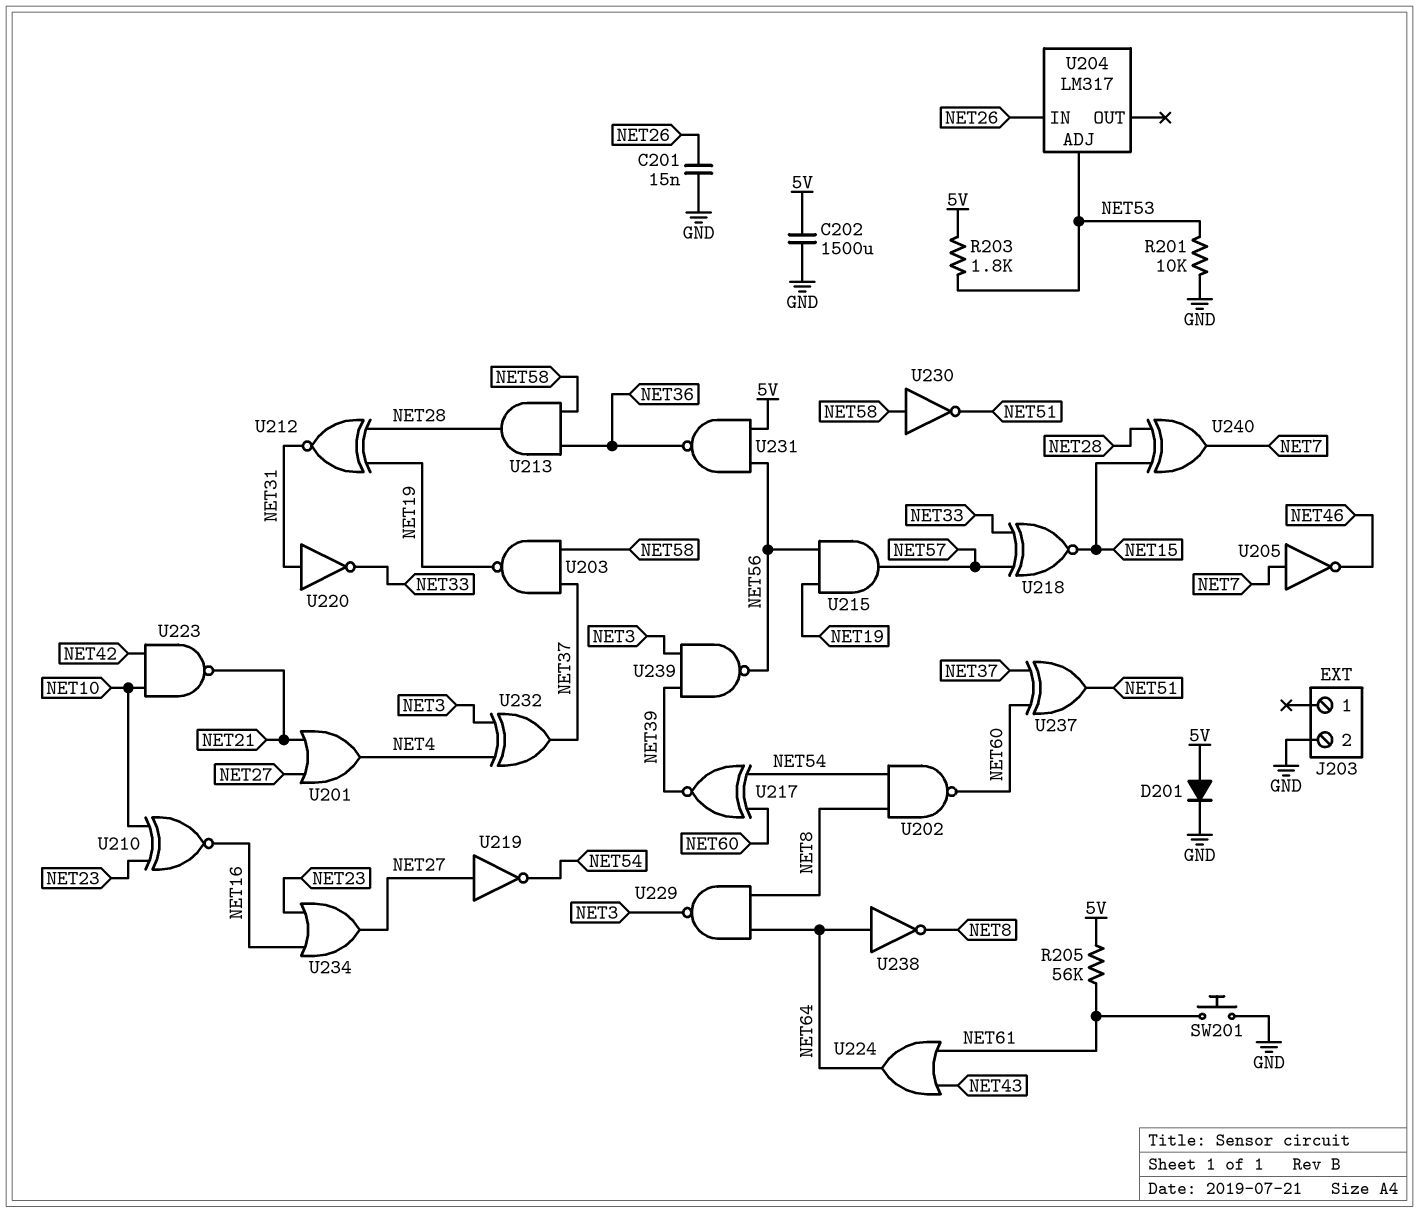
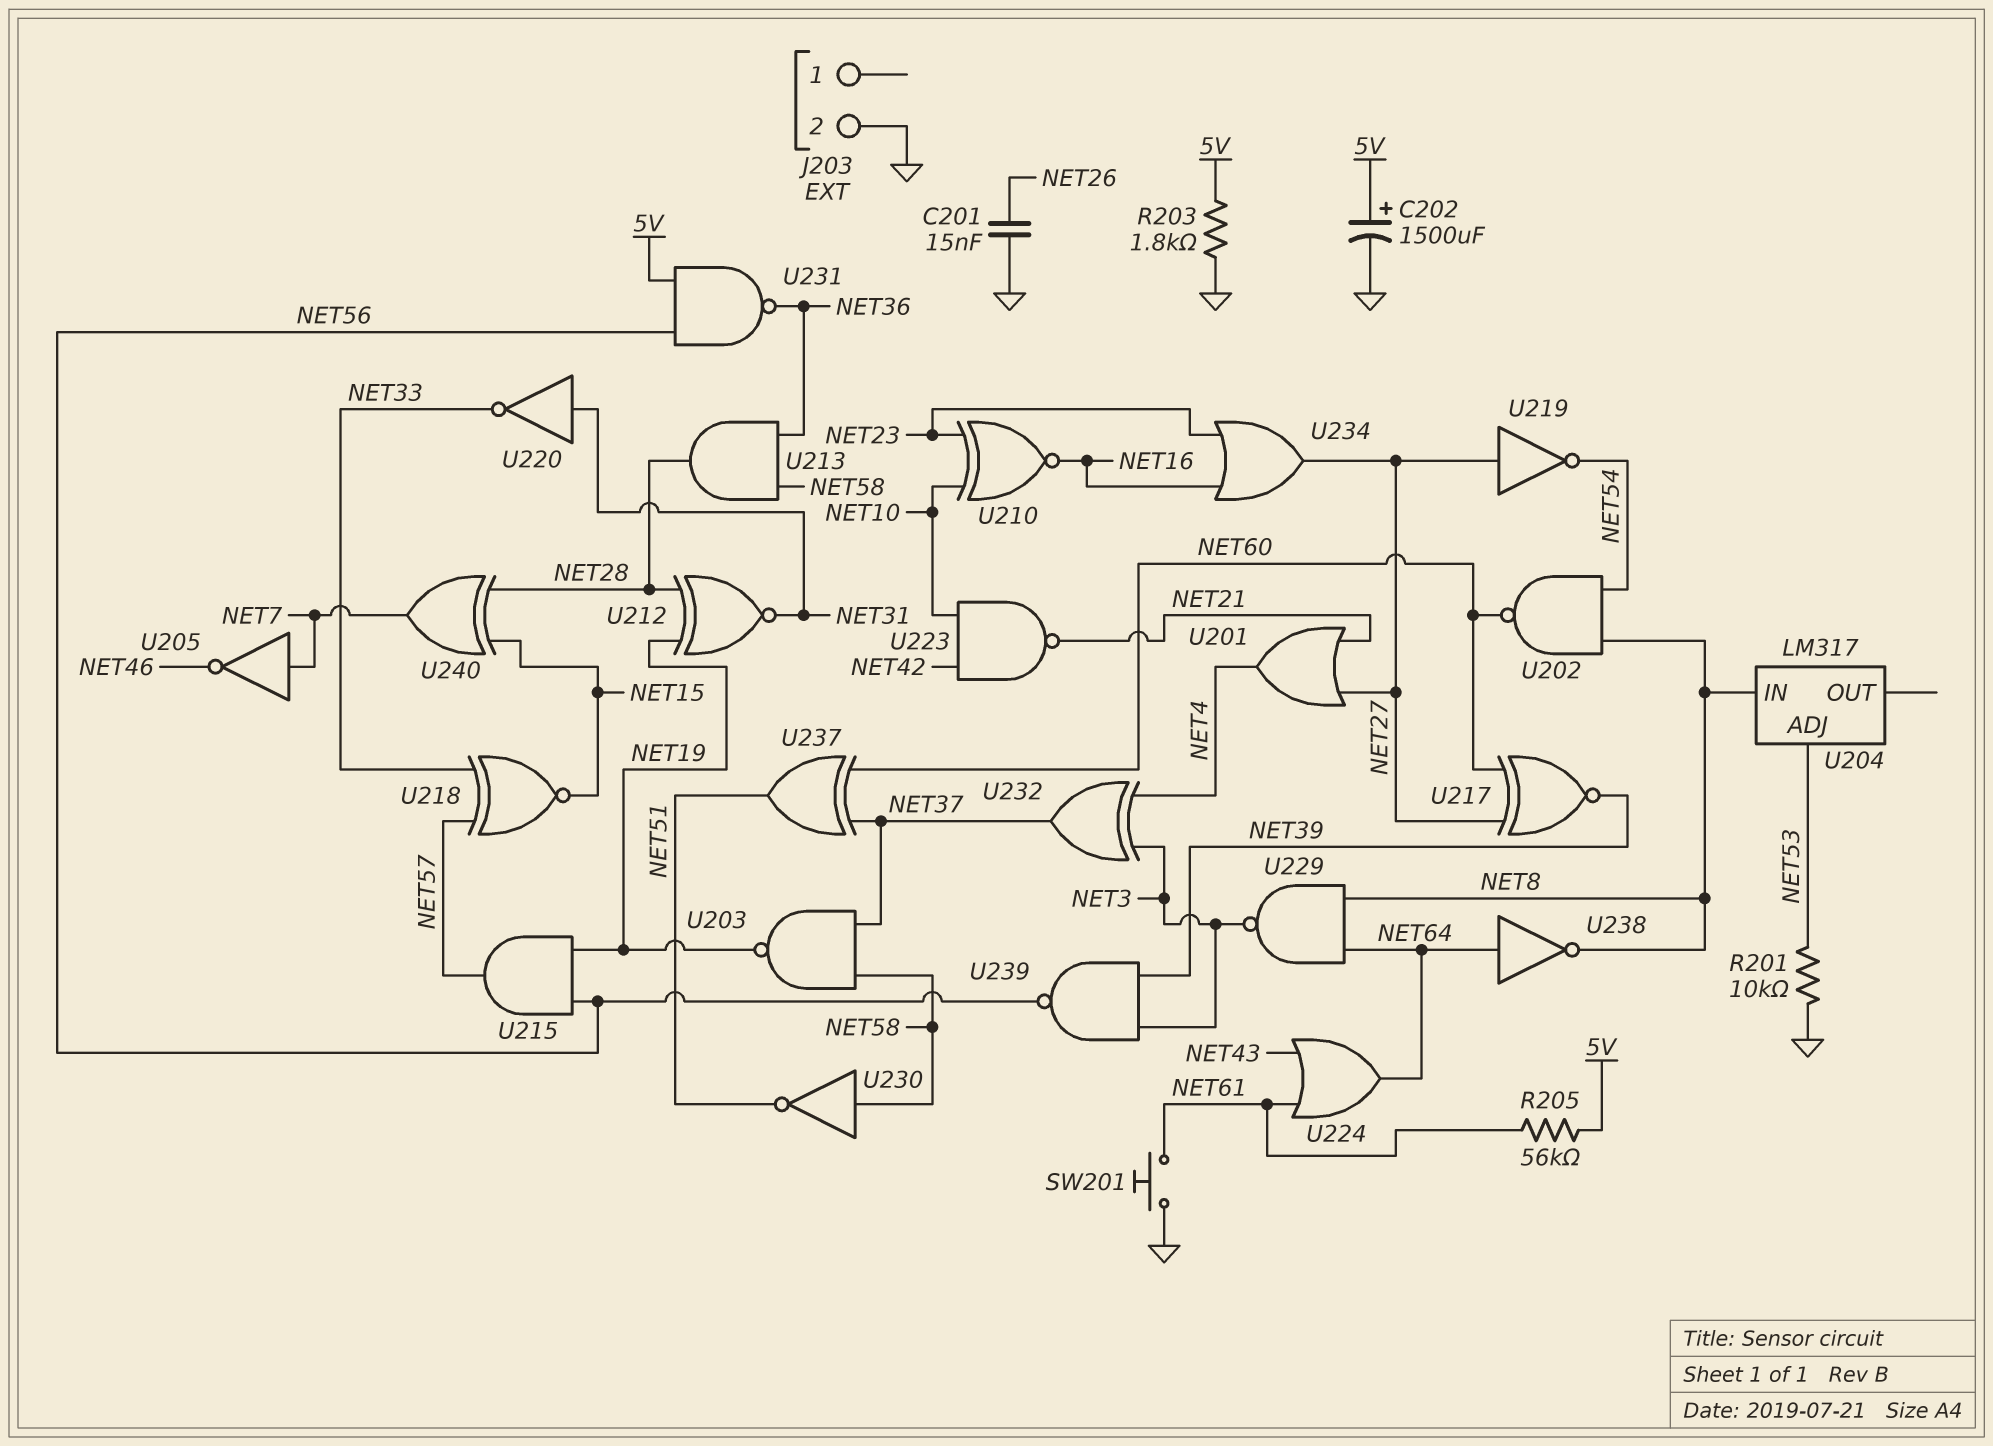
C202: 1500uF (5V, GND) -> 1500uF (plus 5V, minus GND)
D201: diode (A 5V, K GND) -> none
R203: 1.8k (5V, NET53) -> 1.8k (5V, GND)
U204 pin IN: NET26 -> NET8
U217: XNOR (in NET54, in NET60, out NET39) -> XNOR (in NET27, in NET60, out NET39)

